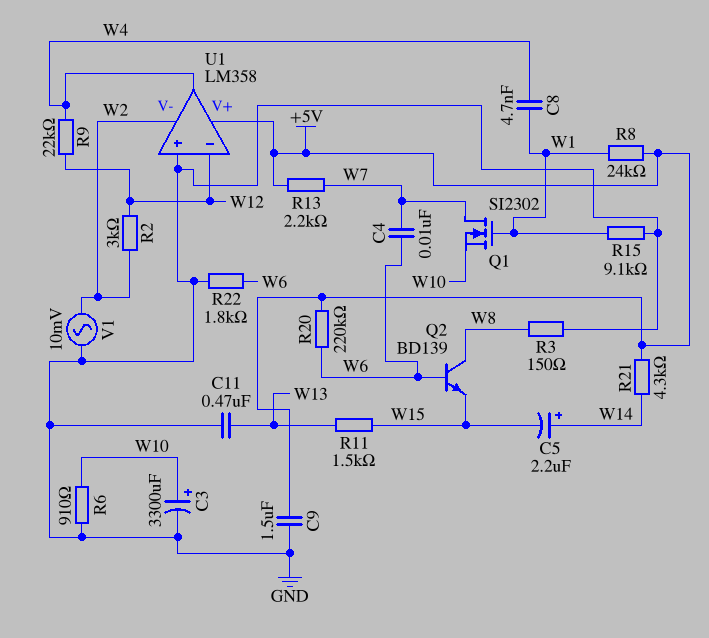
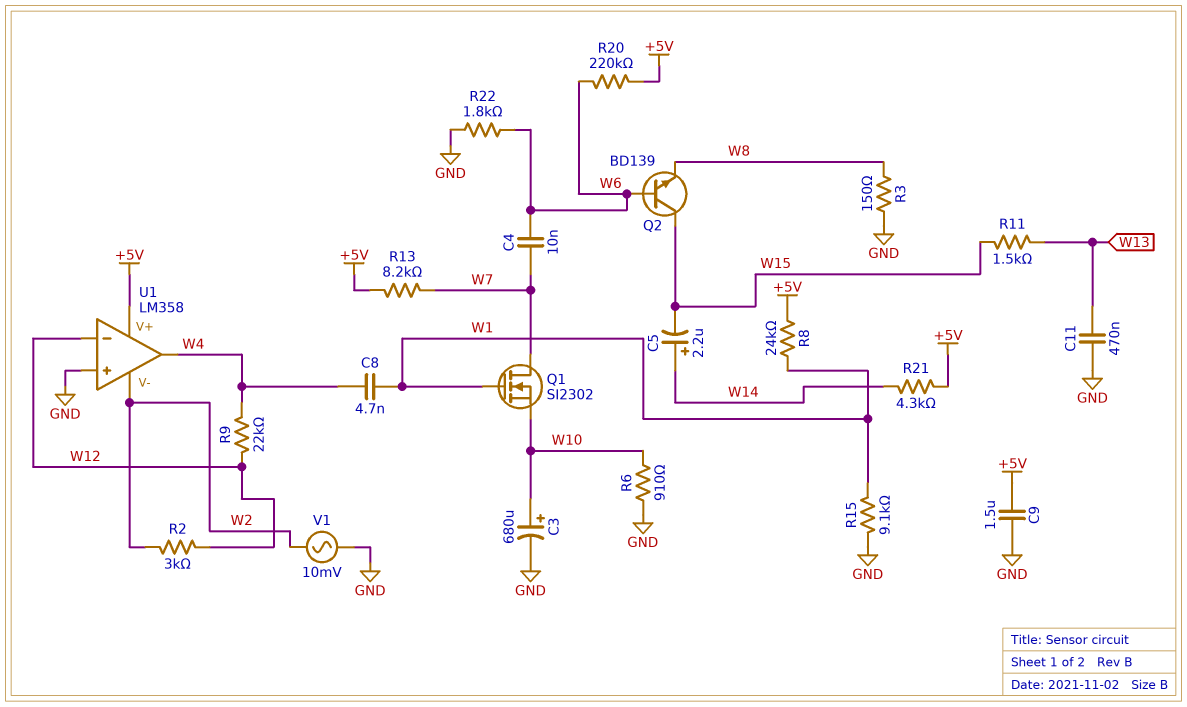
C3: 3300uF (plus W10, minus GND) -> 680uF (plus W10, minus GND)
Q2: NPN BD139 (B W6, C W8, E W15) -> NPN BD139 (B W6, C W15, E W8)
R13: 2.2k (+5V, W7) -> 8.2k (+5V, W7)

